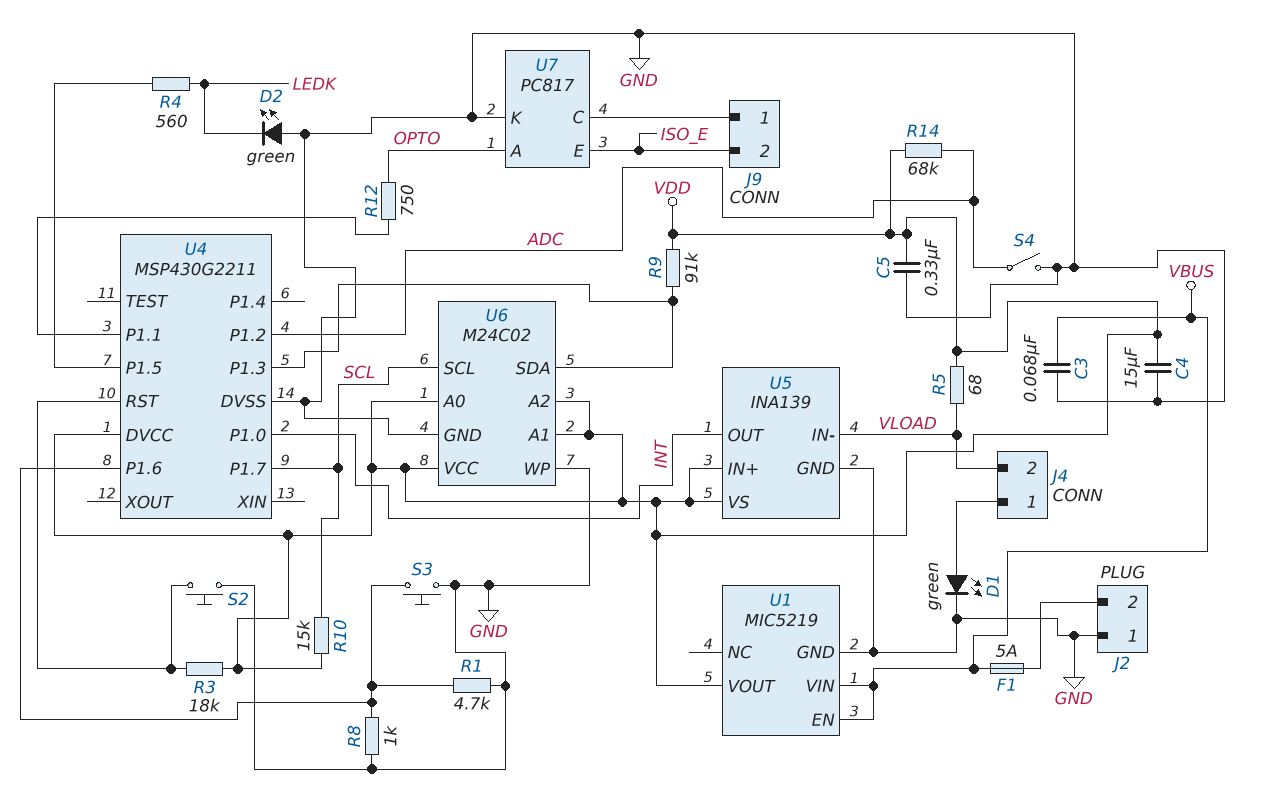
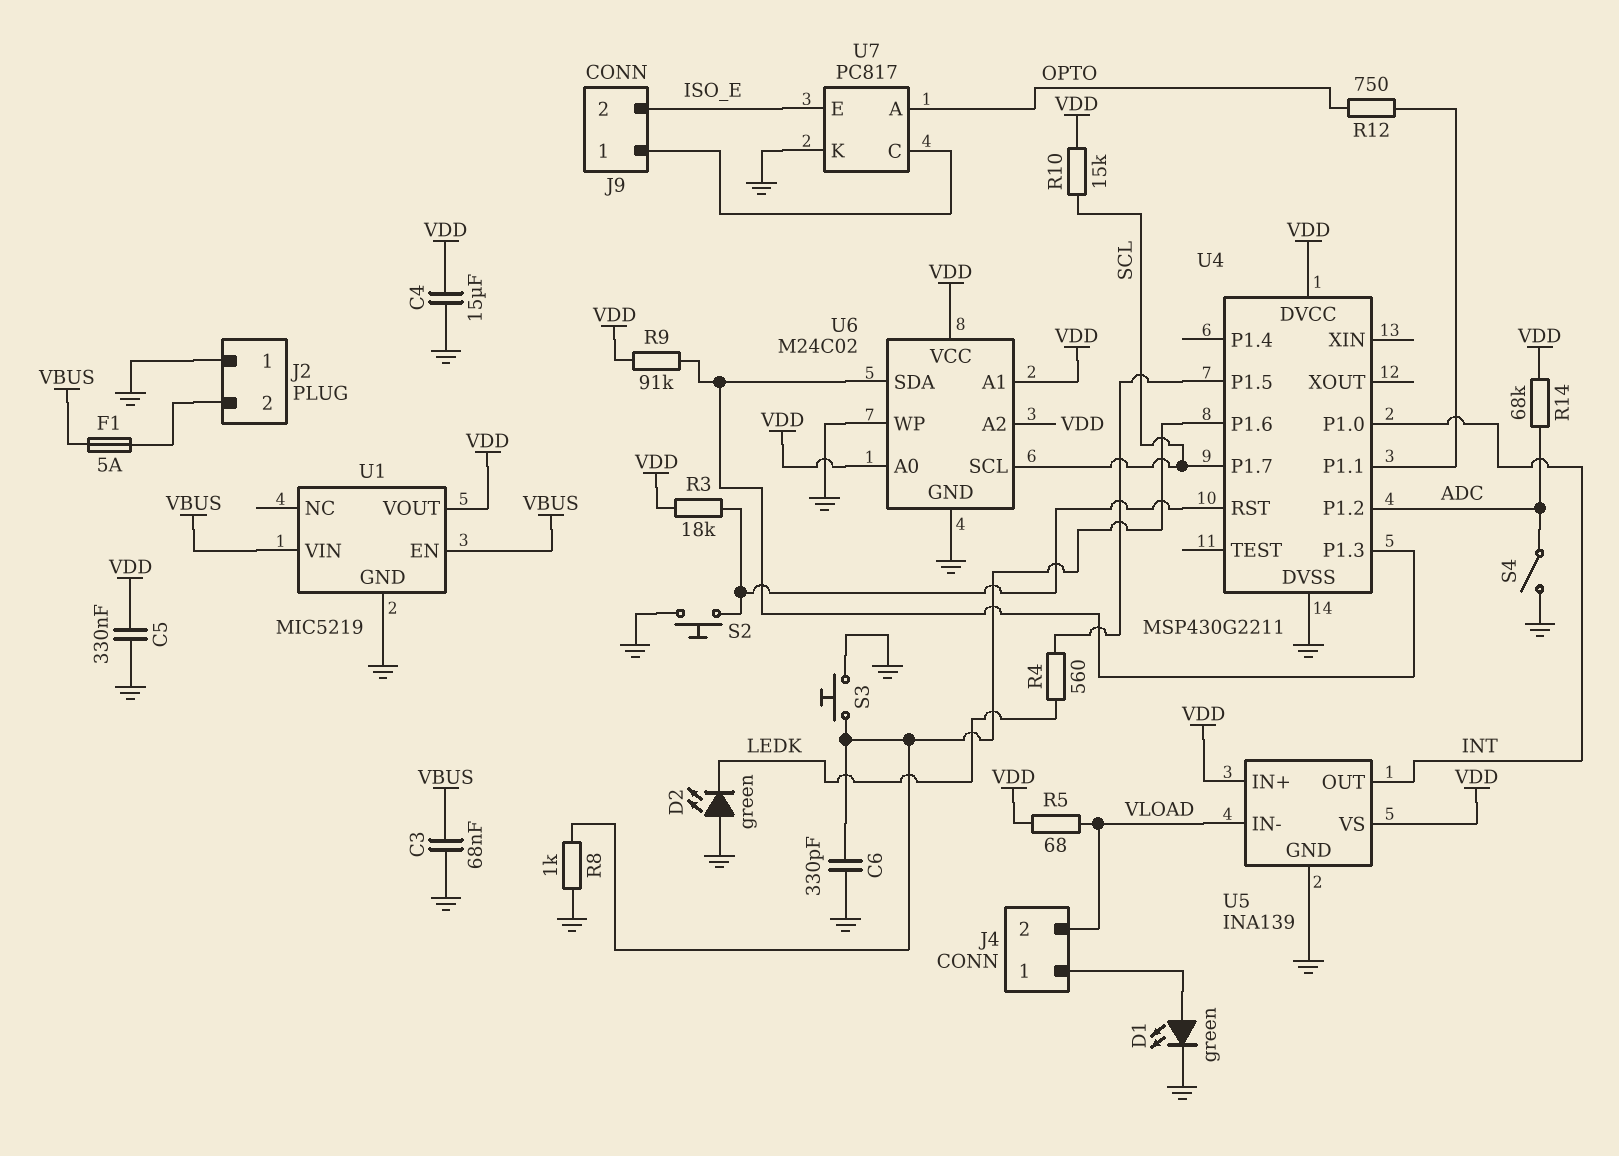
C6: none -> 330pF (GND, U4/P1.6)
R1: 4.7k (GND, U4/P1.6) -> none

